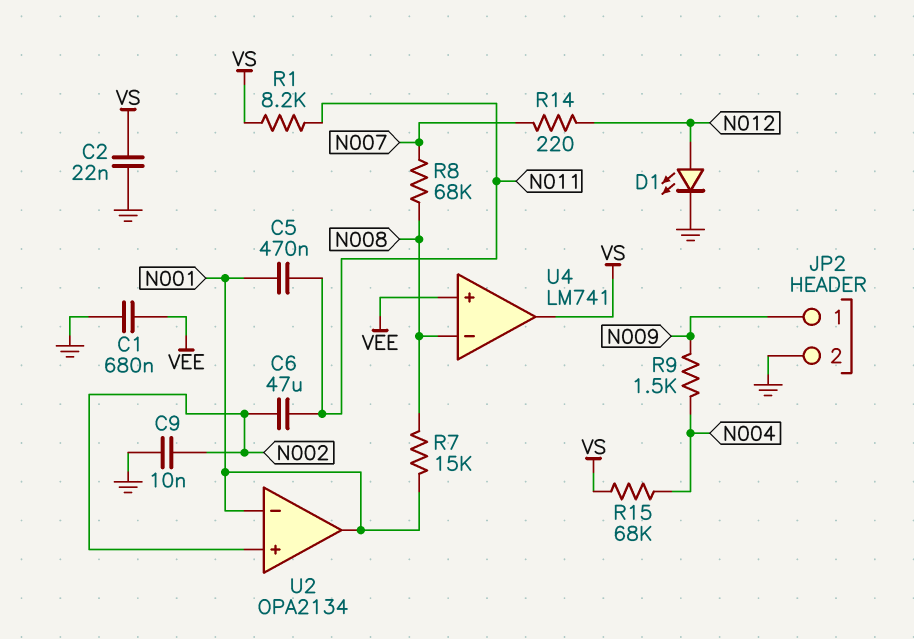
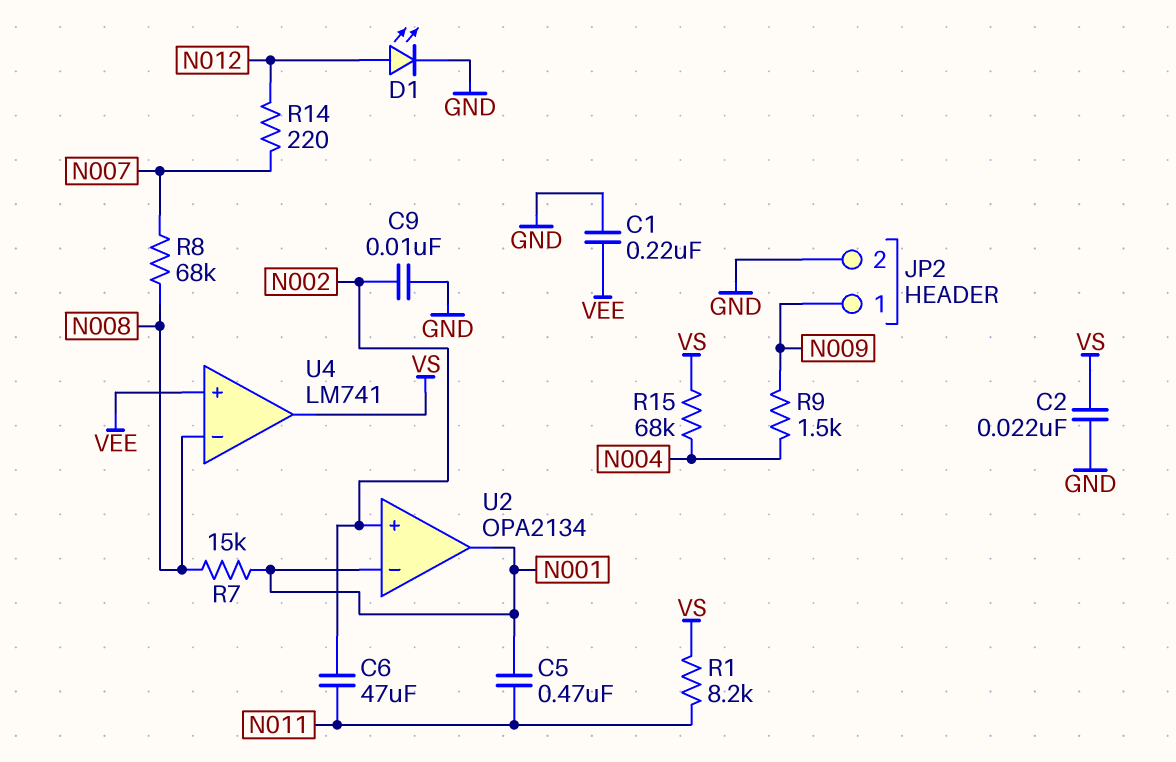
C1: 680nF (GND, VEE) -> 220nF (GND, VEE)

